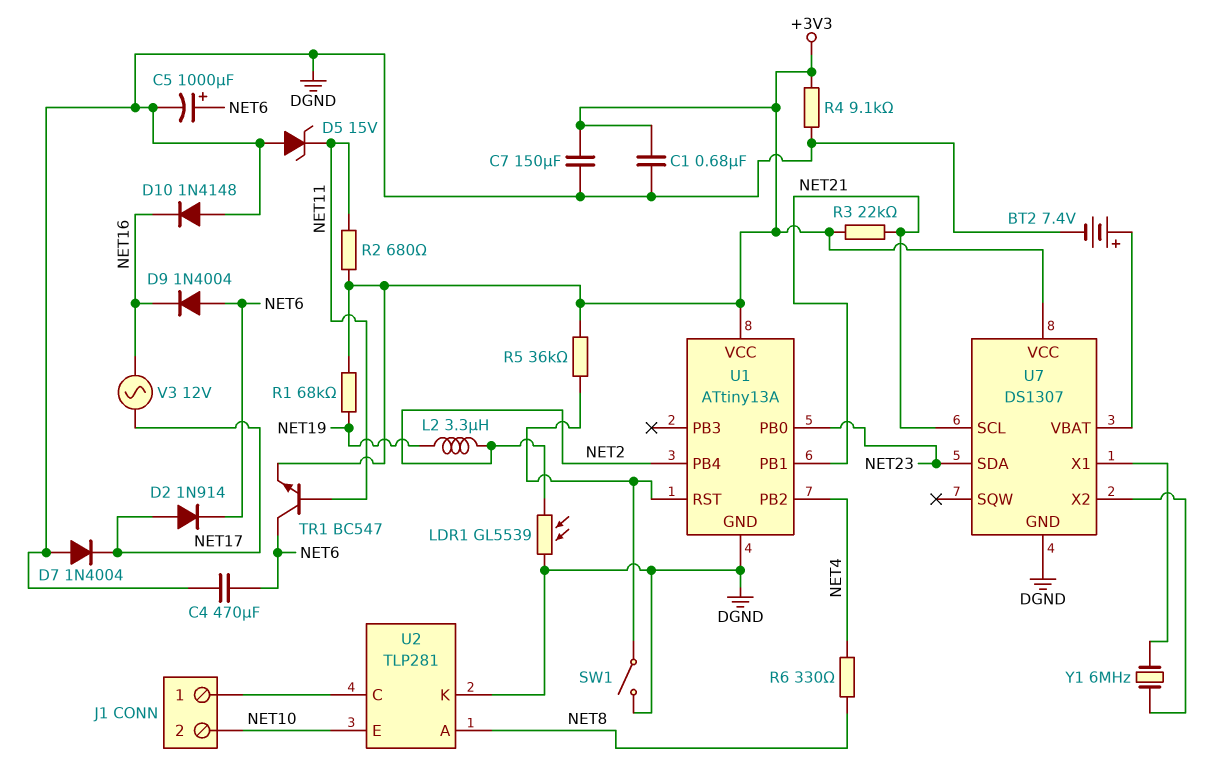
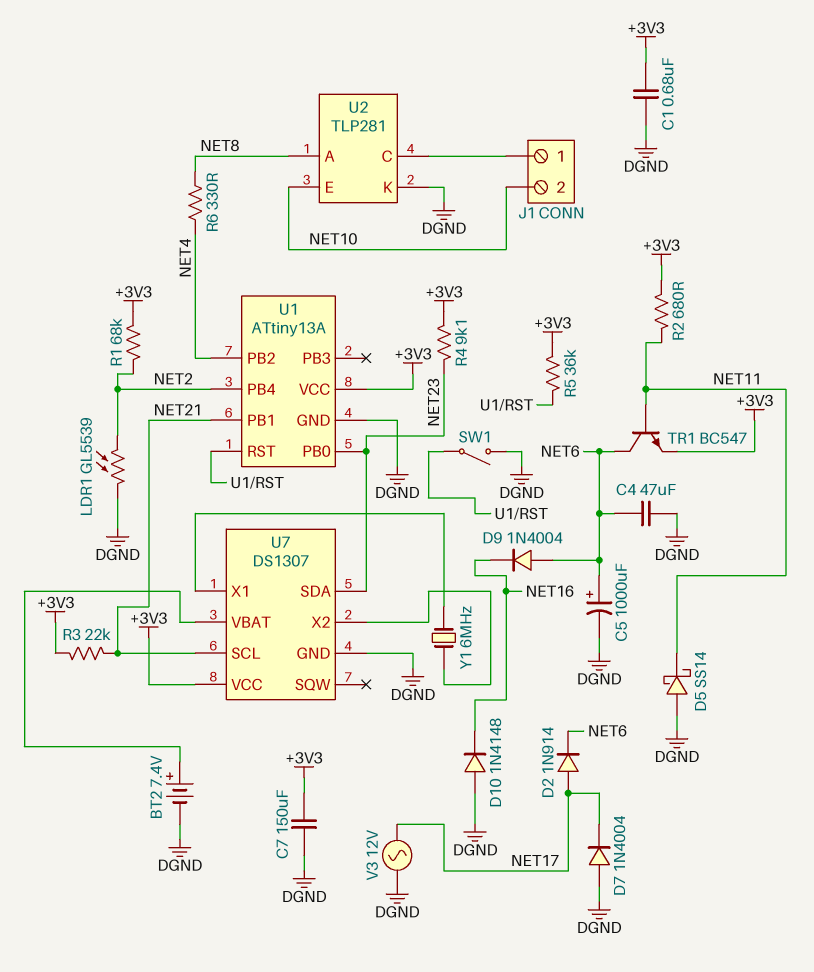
C4: 470uF (DGND, NET6) -> 47uF (DGND, NET6)
D5: zener 15V (A DGND, K NET11) -> schottky SS14 (A DGND, K NET11)
L2: 3.3uH (NET2, NET19) -> none
R1: 68k (+3V3, NET19) -> 68k (+3V3, NET2)
R4: 9.1k (+3V3, DGND) -> 9.1k (+3V3, NET23)
V3: AC 12V (NET16, NET17) -> AC 12V (DGND, NET17)

